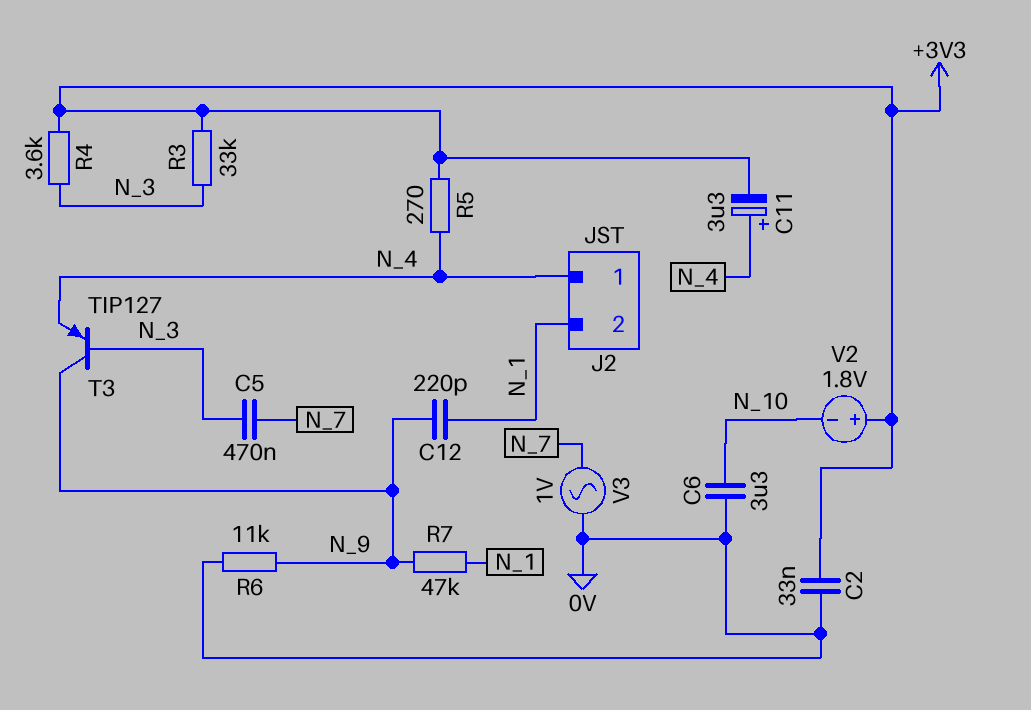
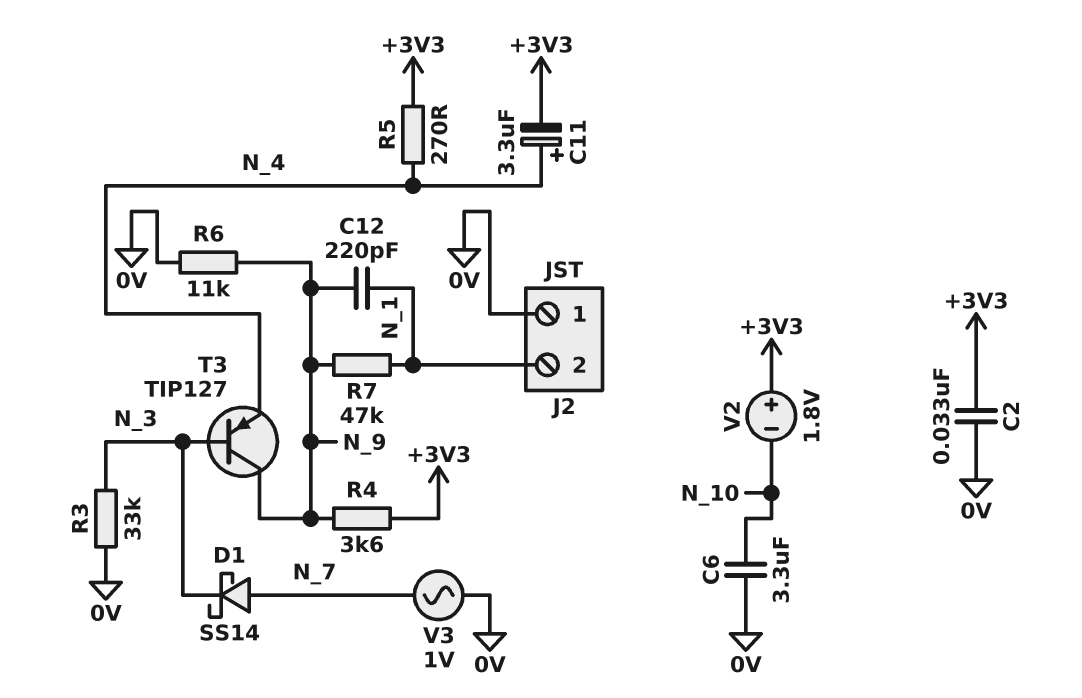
C5: 470nF (N_3, N_7) -> none
D1: none -> schottky SS14 (A N_7, K N_3)
J2 pin 1: N_4 -> 0V
R3: 33k (+3V3, N_3) -> 33k (0V, N_3)
R4: 3.6k (+3V3, N_3) -> 3.6k (+3V3, N_9)

